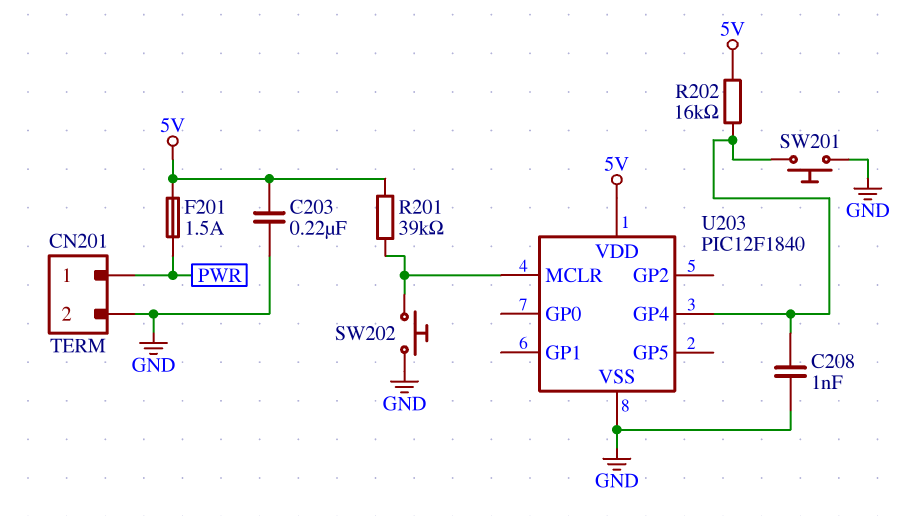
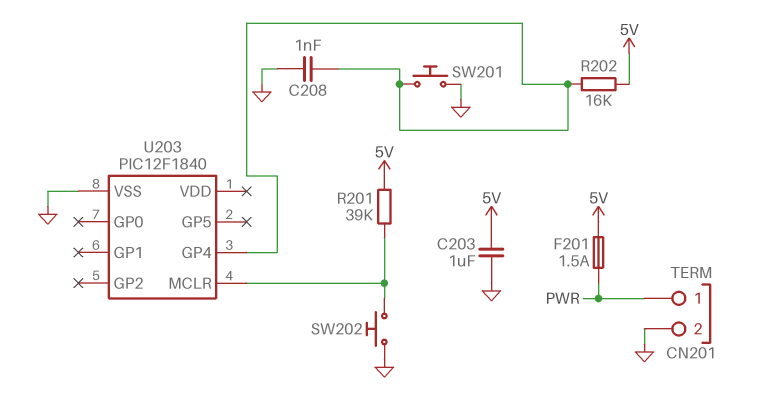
C203: 220nF (5V, GND) -> 1uF (5V, GND)
U203 pin VDD: 5V -> none

